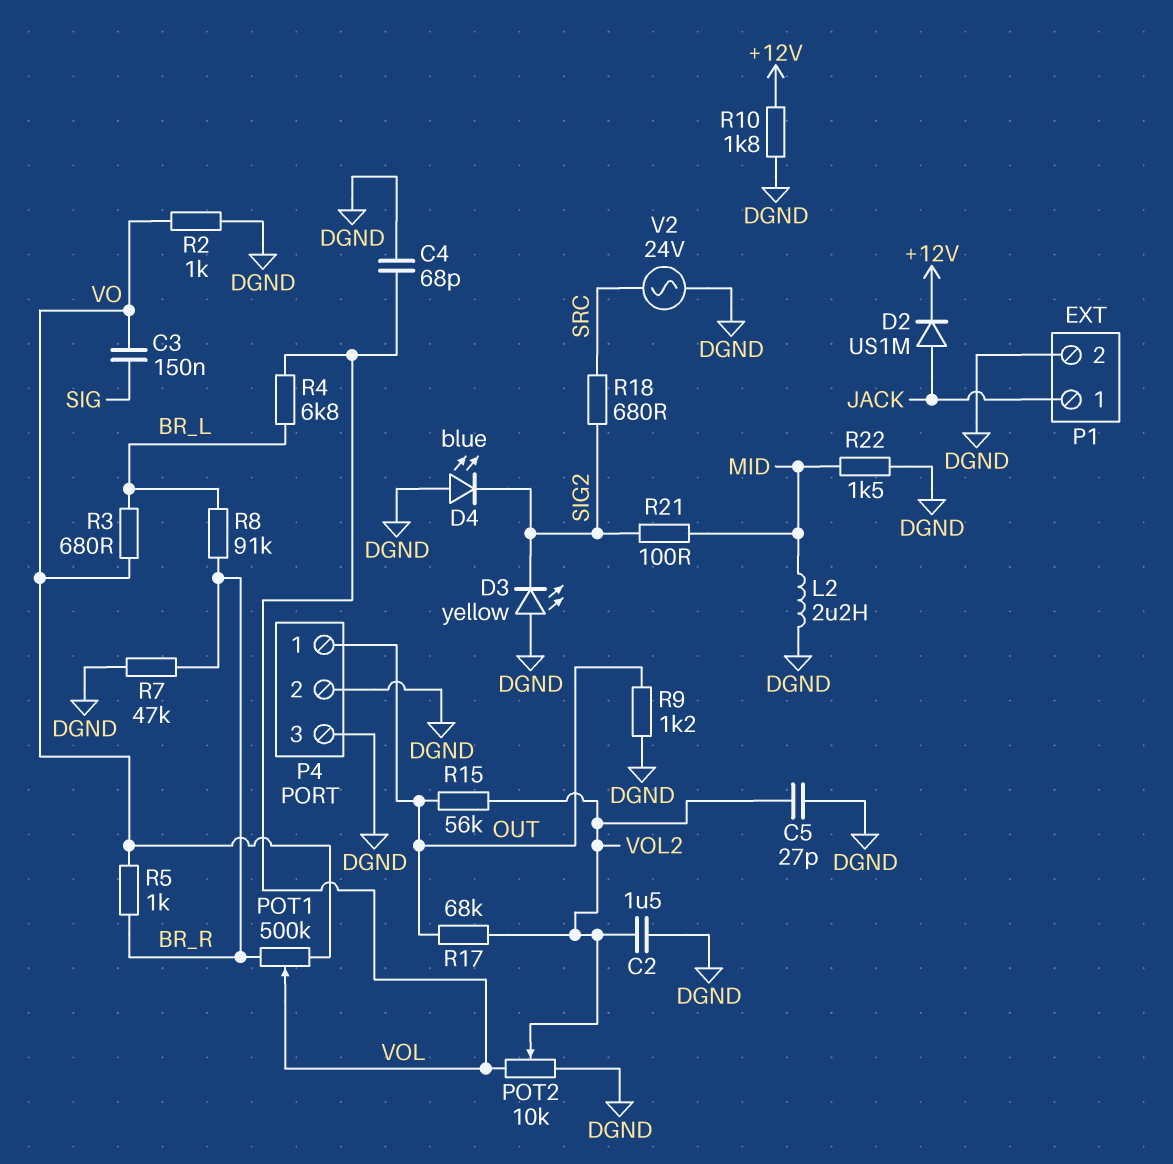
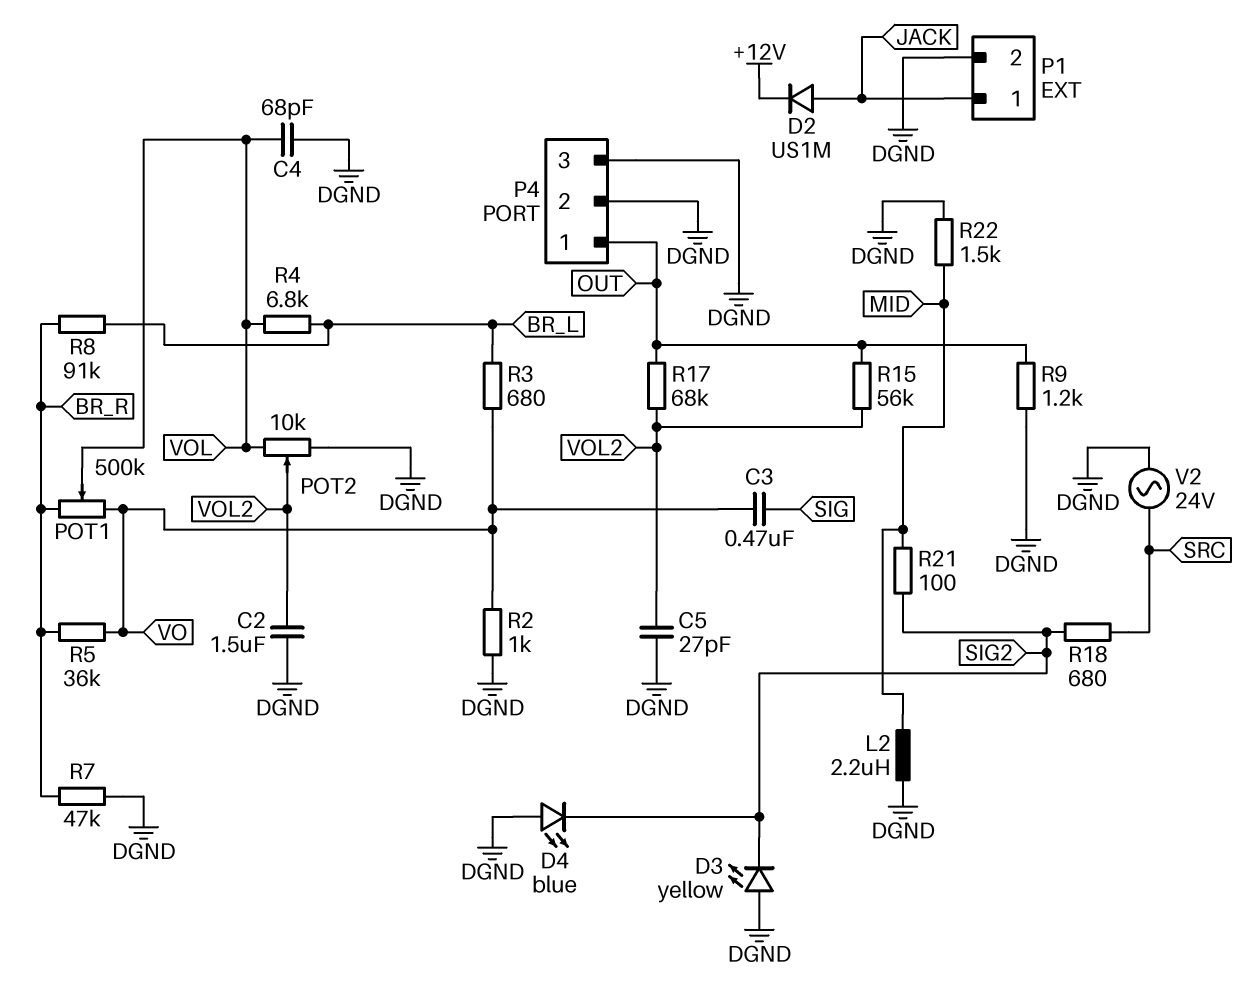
C3: 150nF (SIG, VO) -> 470nF (SIG, VO)
R5: 1k (BR_R, VO) -> 36k (BR_R, VO)
R10: 1.8k (+12V, DGND) -> none

